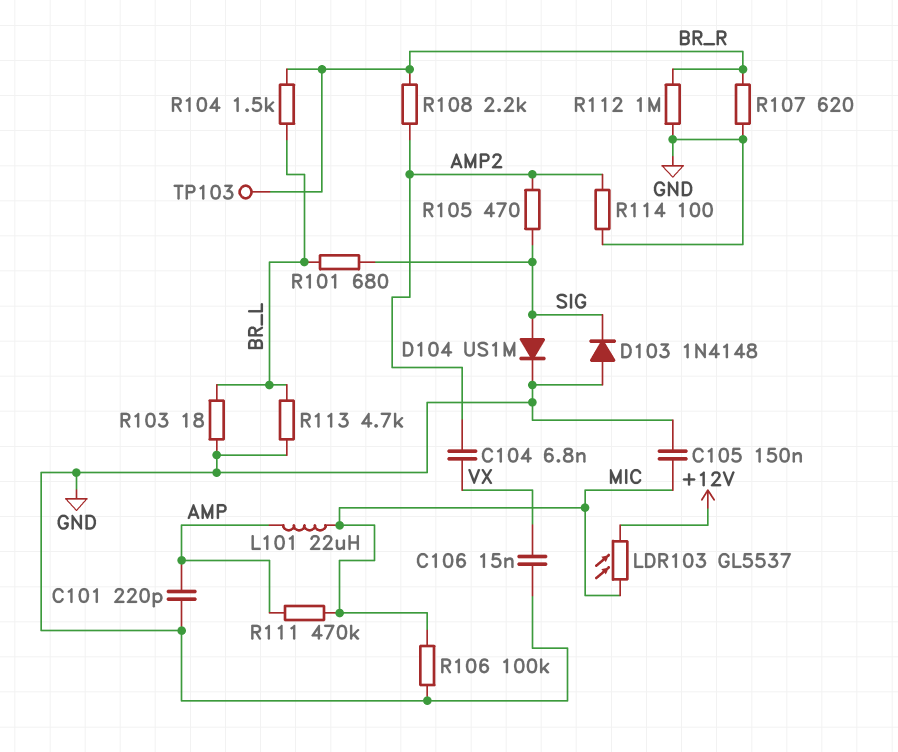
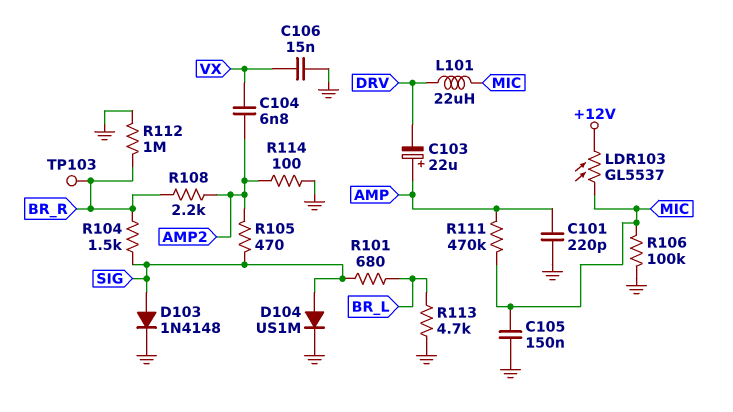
C103: none -> 22uF (plus AMP, minus DRV)
D103: diode 1N4148 (A GND, K SIG) -> diode 1N4148 (A SIG, K GND)
L101: 22uH (AMP, MIC) -> 22uH (DRV, MIC)
R103: 18 (BR_L, GND) -> none
R104: 1.5k (BR_L, BR_R) -> 1.5k (BR_R, SIG)
R107: 620 (BR_R, GND) -> none

